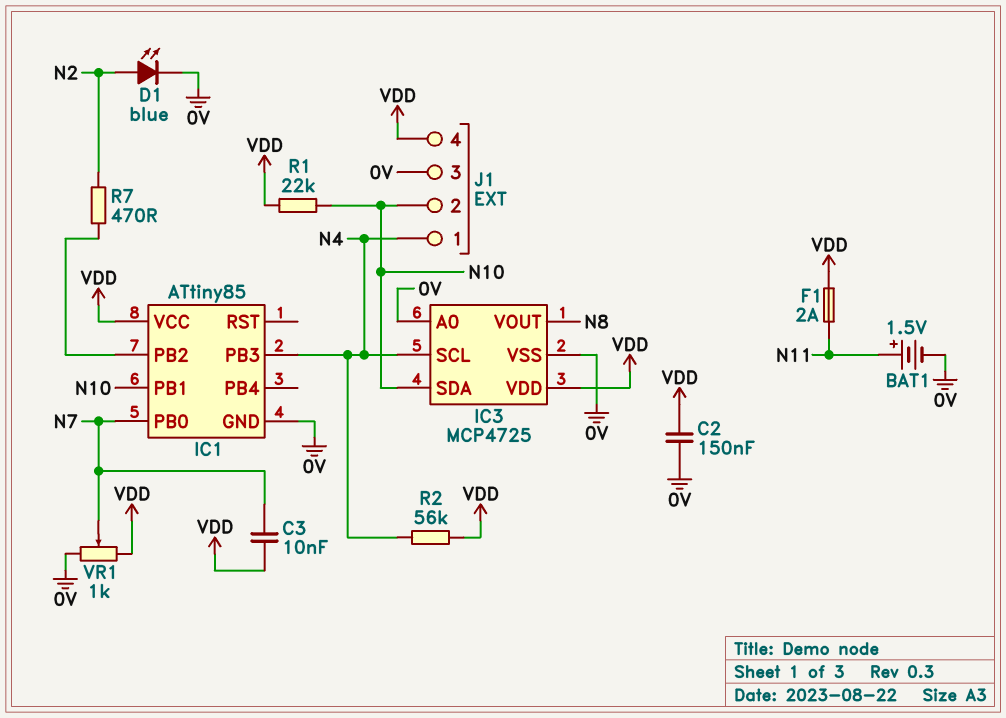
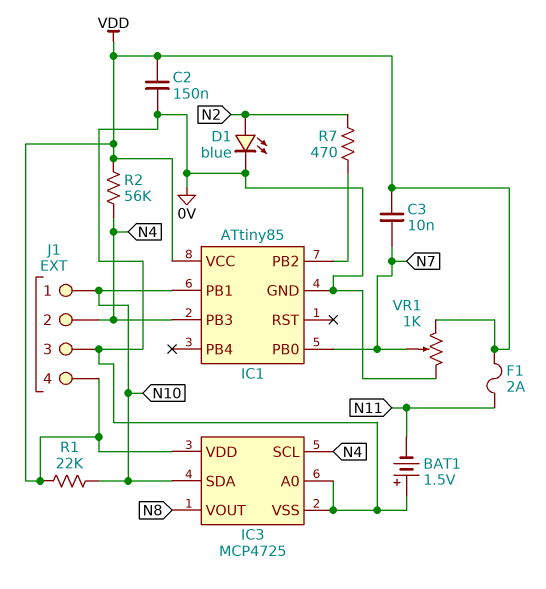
BAT1: 1.5V (plus N11, minus 0V) -> 1.5V (plus 0V, minus N11)
J1 pin 1: N4 -> N10
J1 pin 2: N10 -> N4

